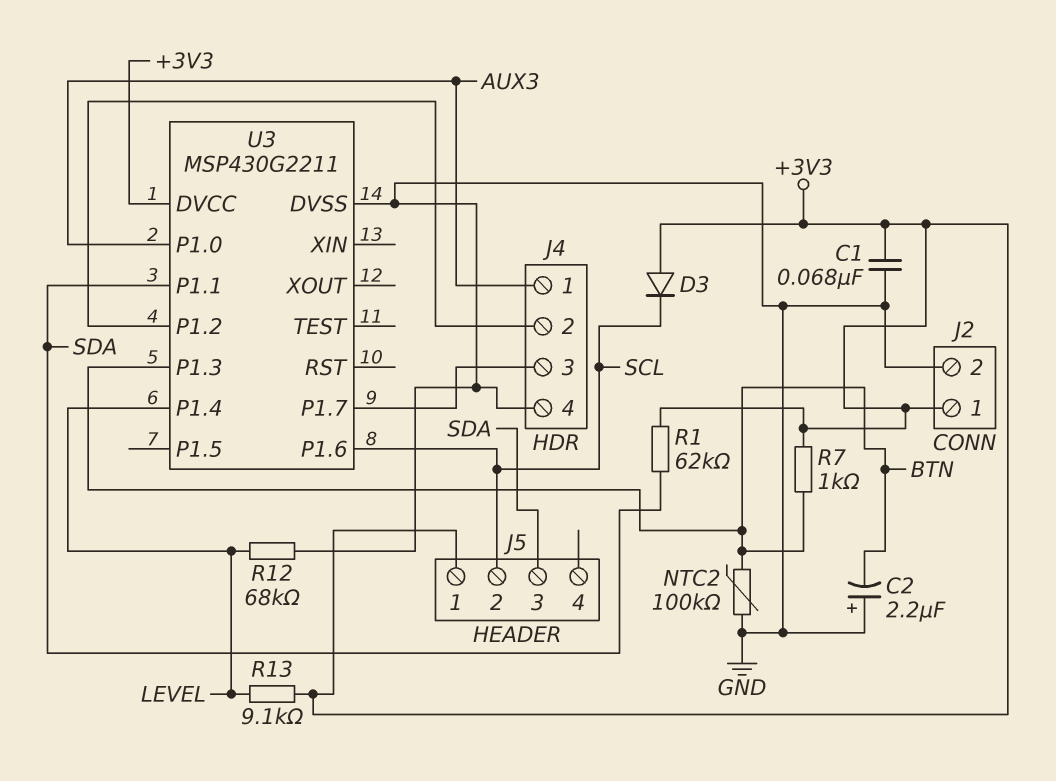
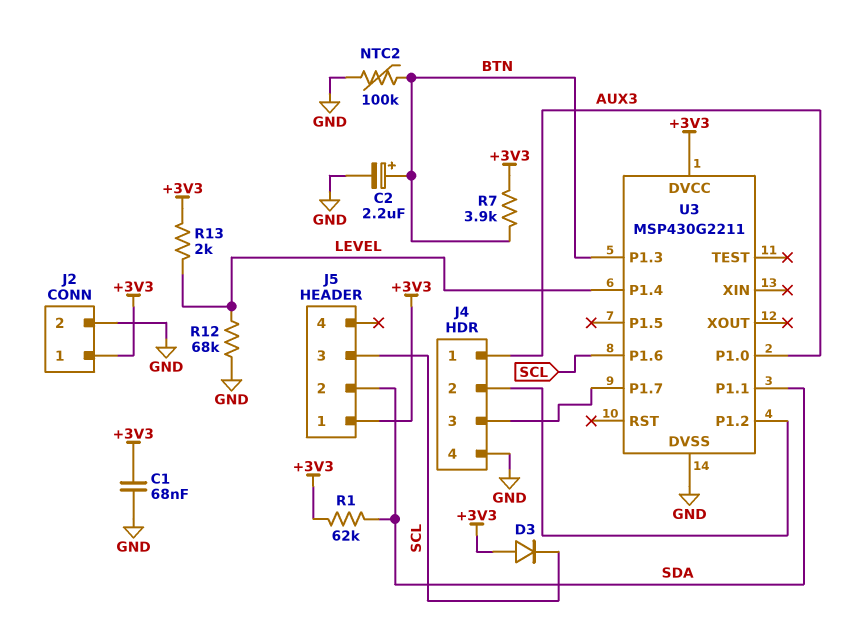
C2: 2.2uF (plus GND, minus BTN) -> 2.2uF (plus BTN, minus GND)
J5 pin 2: SCL -> SDA
J5 pin 3: SDA -> SCL
R7: 1k (+3V3, BTN) -> 3.9k (+3V3, BTN)
R13: 9.1k (+3V3, LEVEL) -> 2k (+3V3, LEVEL)

